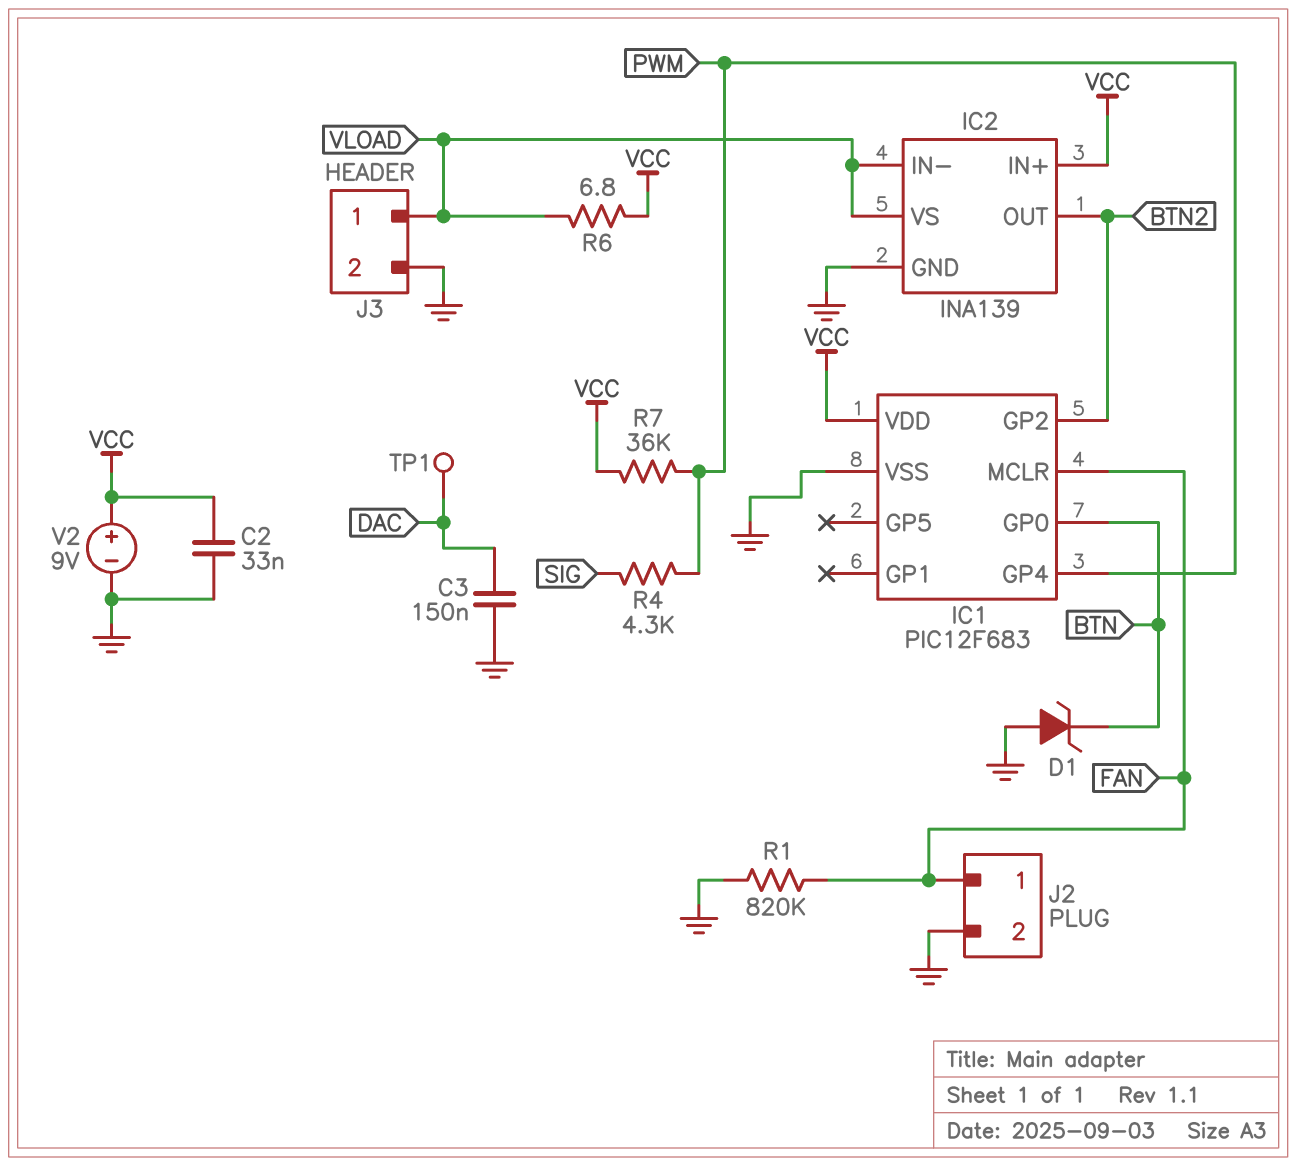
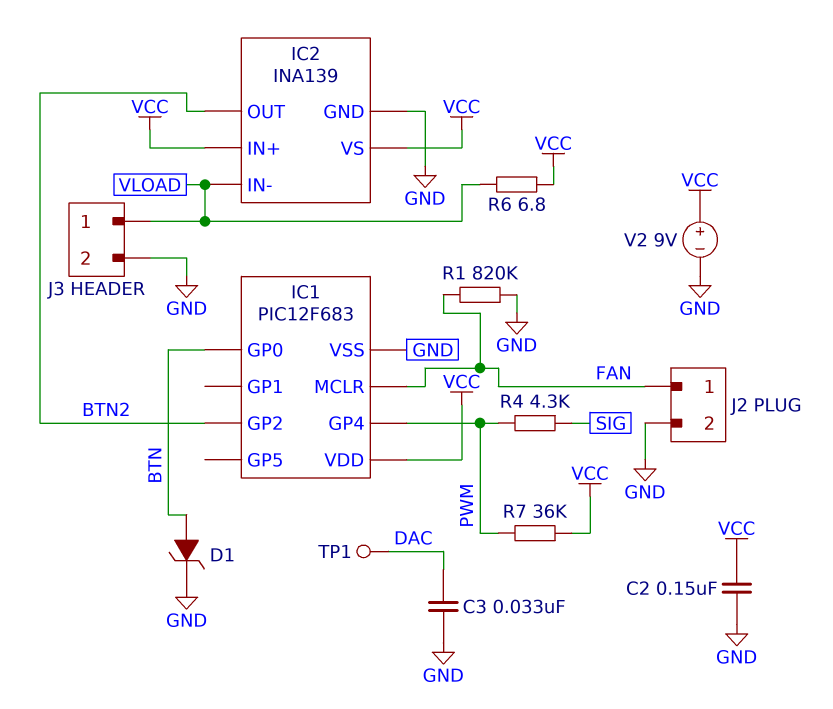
C2: 33nF (GND, VCC) -> 150nF (GND, VCC)
C3: 150nF (DAC, GND) -> 33nF (DAC, GND)
D1: zener (A GND, K BTN) -> zener (A BTN, K GND)
IC2 pin VS: VLOAD -> VCC

